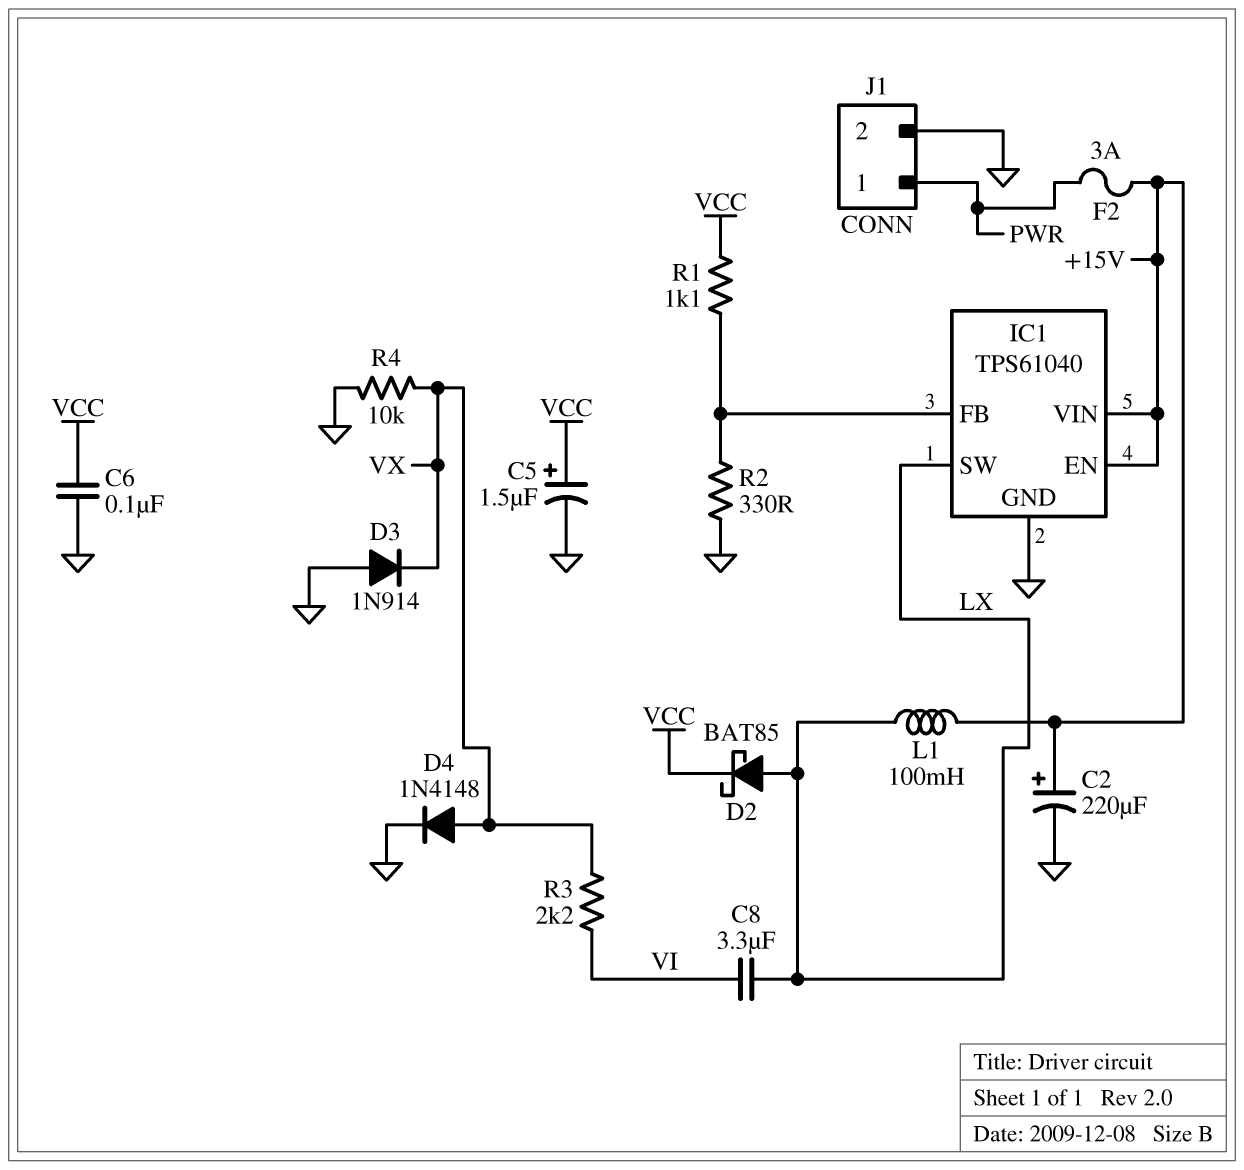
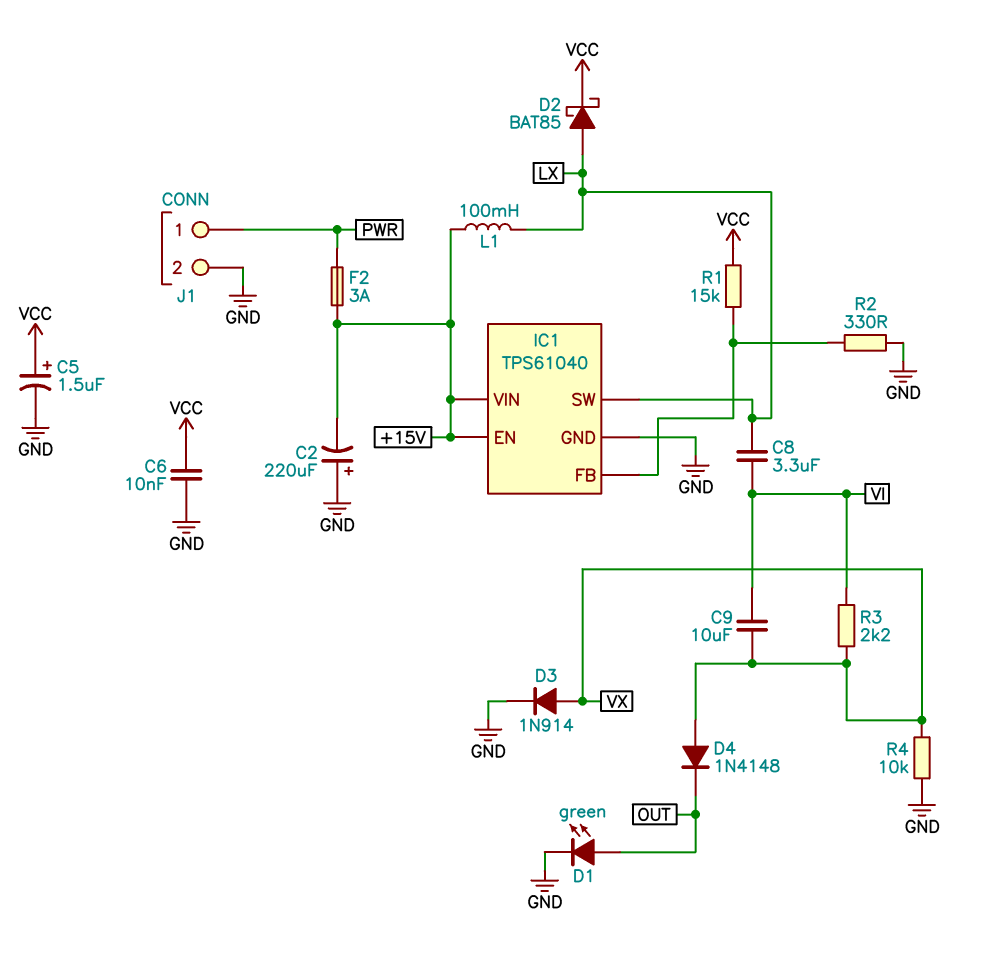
C2: 220uF (plus +15V, minus GND) -> 220uF (plus GND, minus +15V)
C6: 100nF (GND, VCC) -> 10nF (GND, VCC)
C9: none -> 10uF (VI, VX)
D1: none -> LED green (A OUT, K GND)
D3: diode 1N914 (A GND, K VX) -> diode 1N914 (A VX, K GND)
D4: diode 1N4148 (A VX, K GND) -> diode 1N4148 (A VX, K OUT)
R1: 1.1k (IC1/FB, VCC) -> 15k (IC1/FB, VCC)

